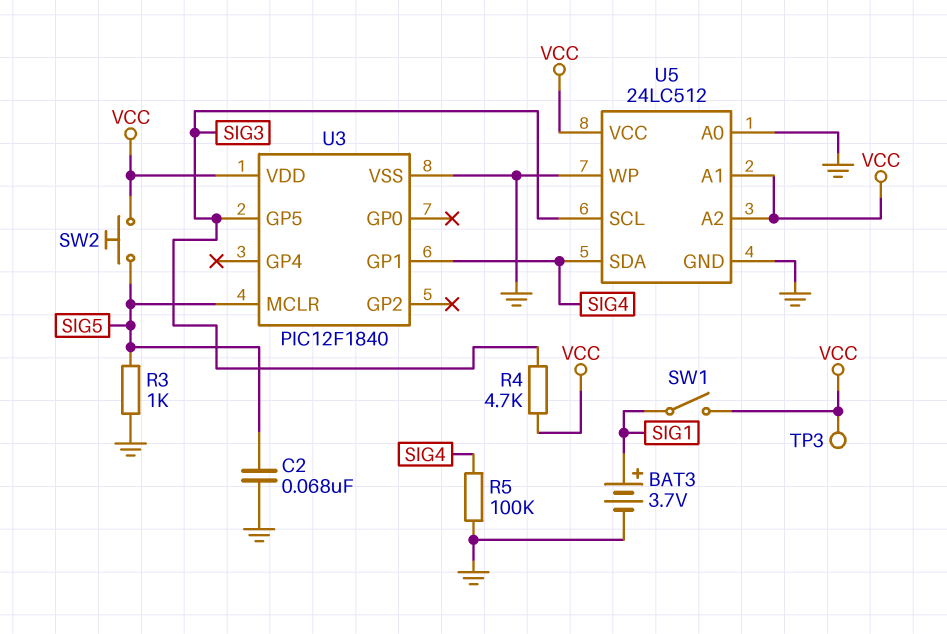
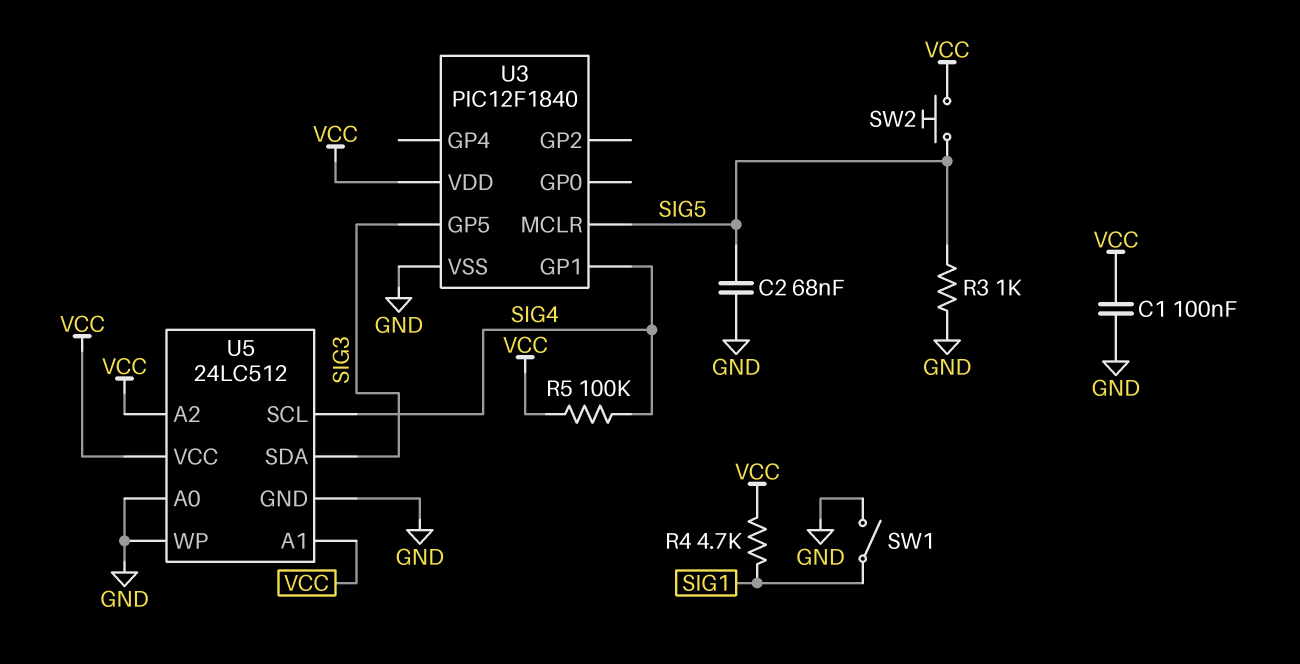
BAT3: 3.7V (plus SIG1, minus GND) -> none
C1: none -> 100nF (GND, VCC)
R4: 4.7k (SIG3, VCC) -> 4.7k (SIG1, VCC)
R5: 100k (GND, SIG4) -> 100k (SIG4, VCC)
SW1: switch (SIG1, VCC) -> switch (GND, SIG1)
TP3: test point (VCC) -> none
U5 pin SCL: SIG3 -> SIG4
U5 pin SDA: SIG4 -> SIG3

